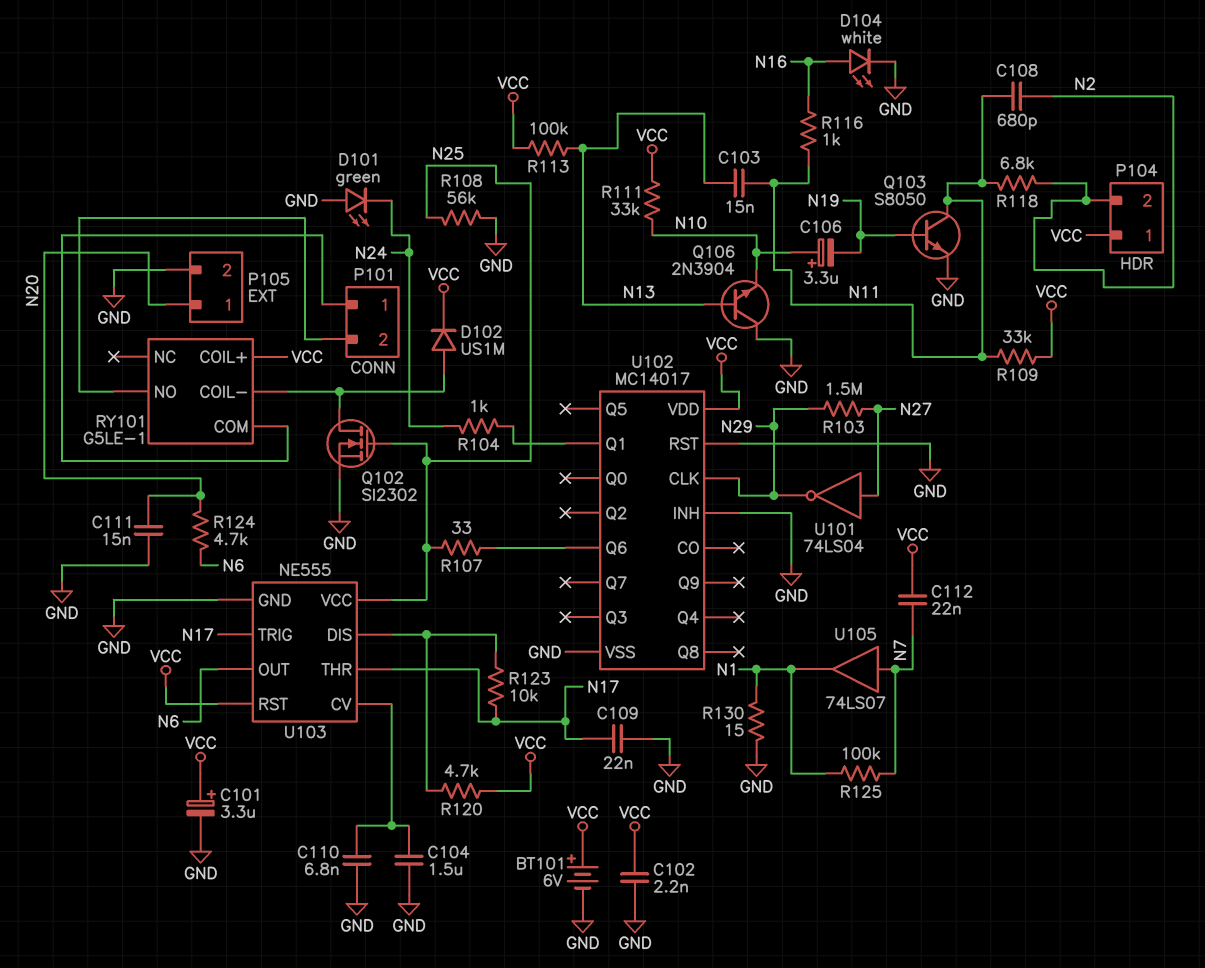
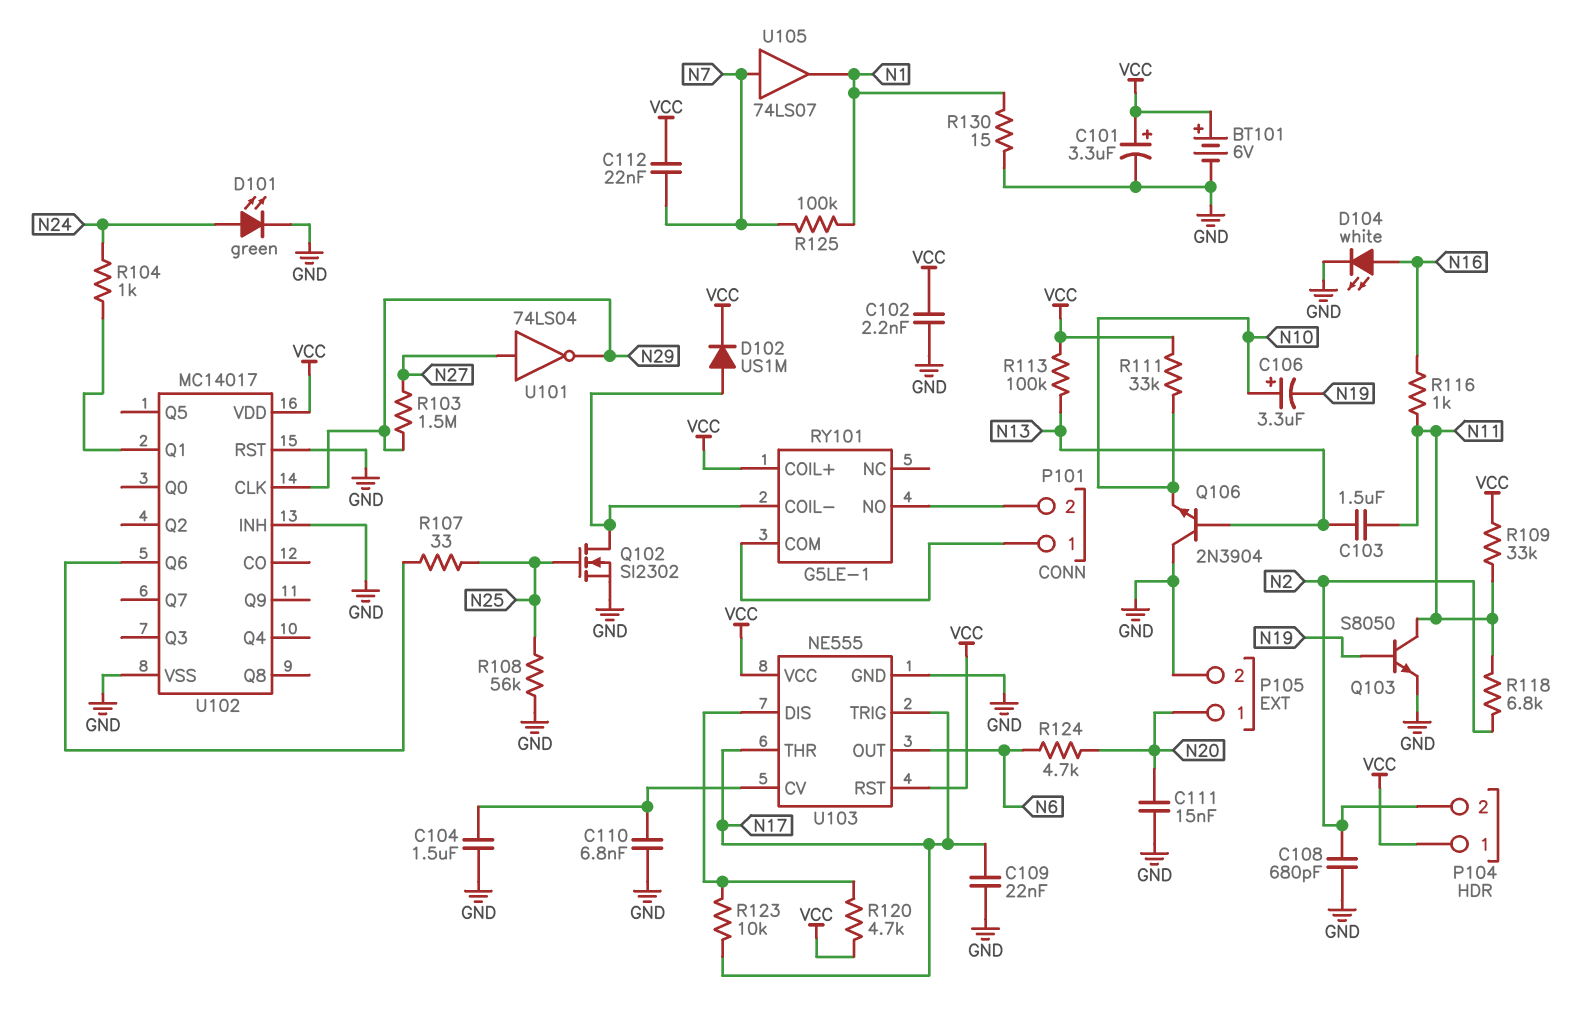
C103: 15nF (N11, N13) -> 1.5uF (N11, N13)
C108: 680pF (N2, N11) -> 680pF (GND, N2)
D101: LED green (A GND, K N24) -> LED green (A N24, K GND)
U103 pin VCC: N25 -> VCC

